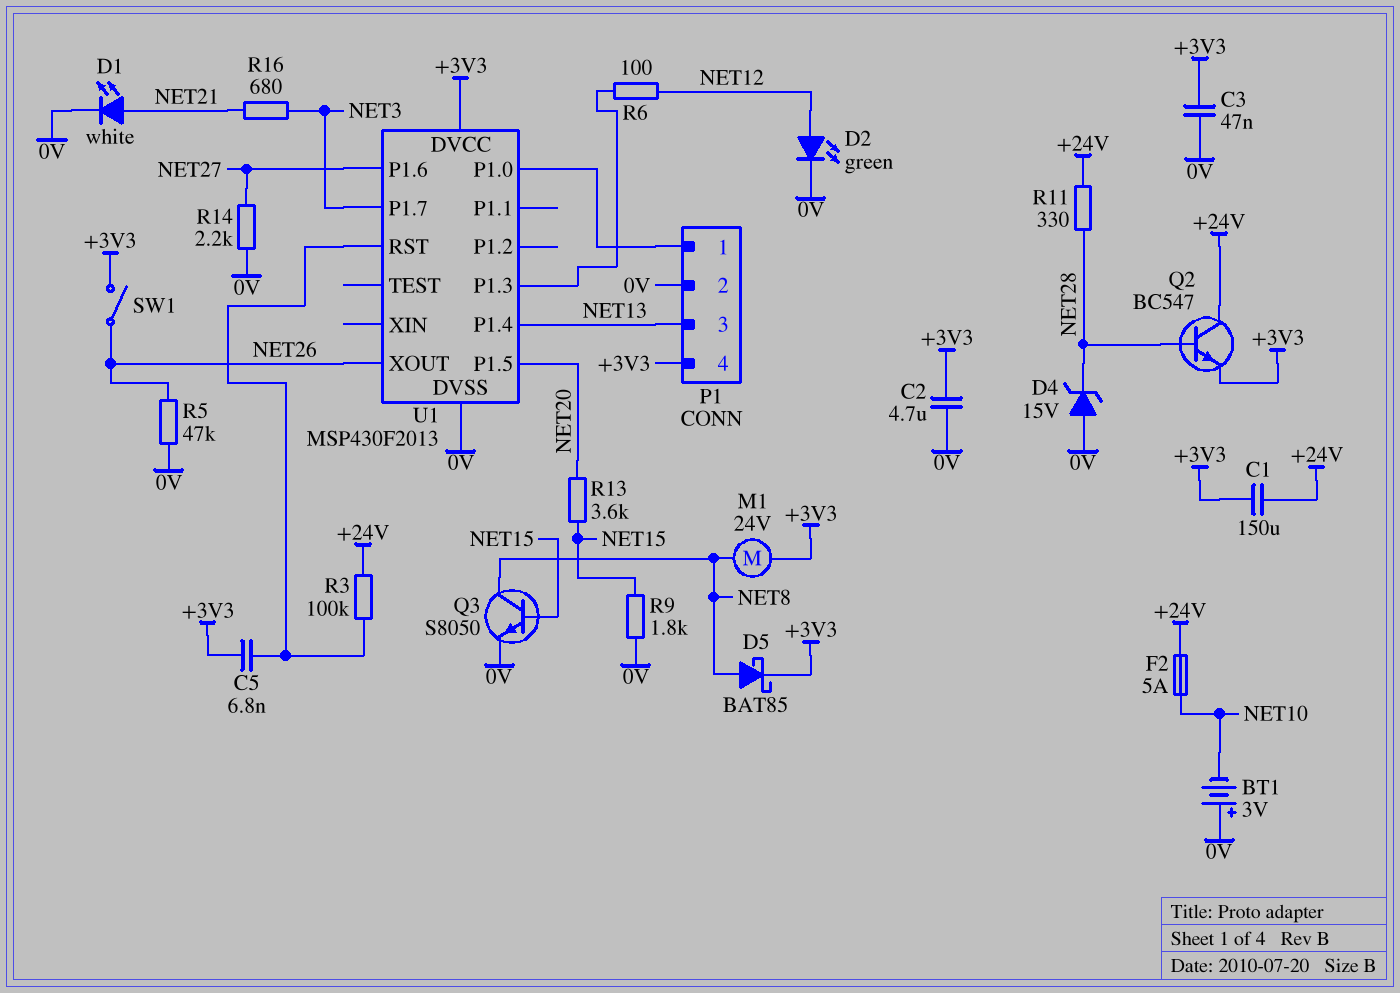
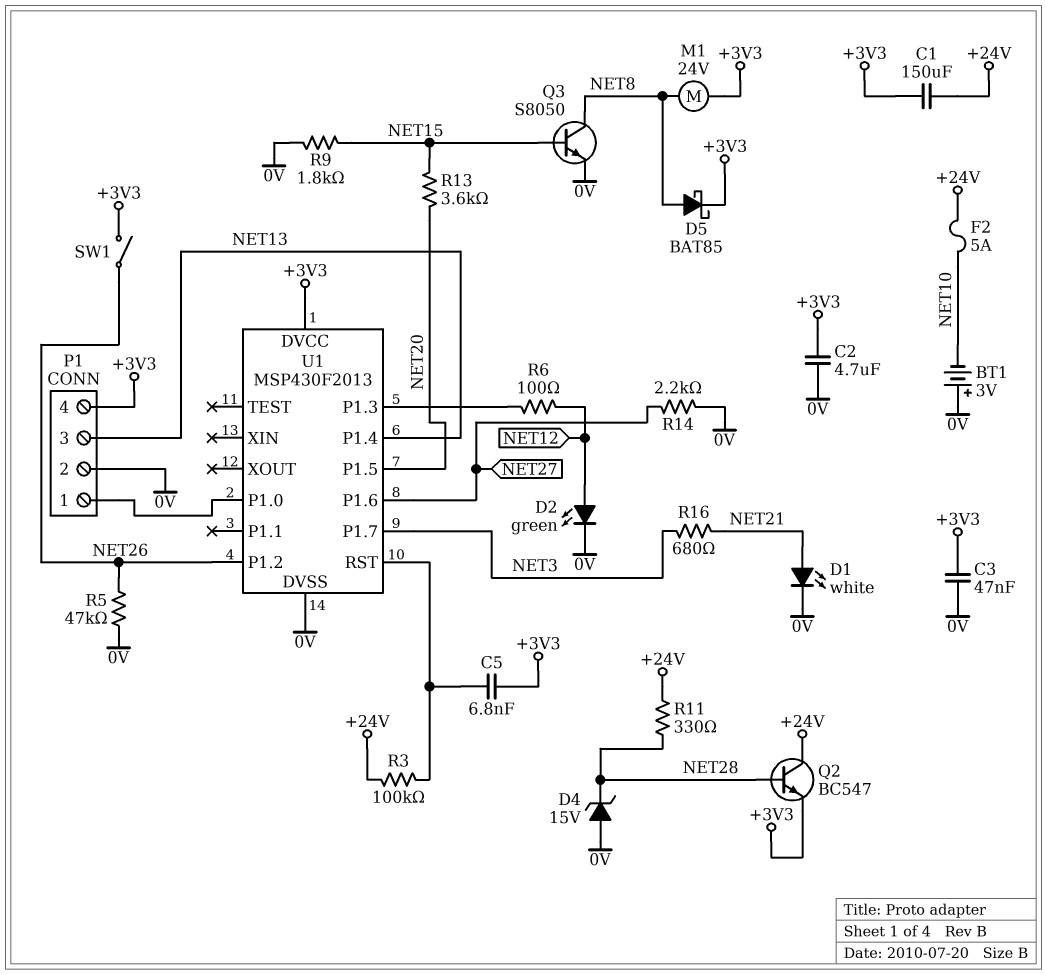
U1 pin P1.2: none -> NET26
U1 pin XOUT: NET26 -> none

